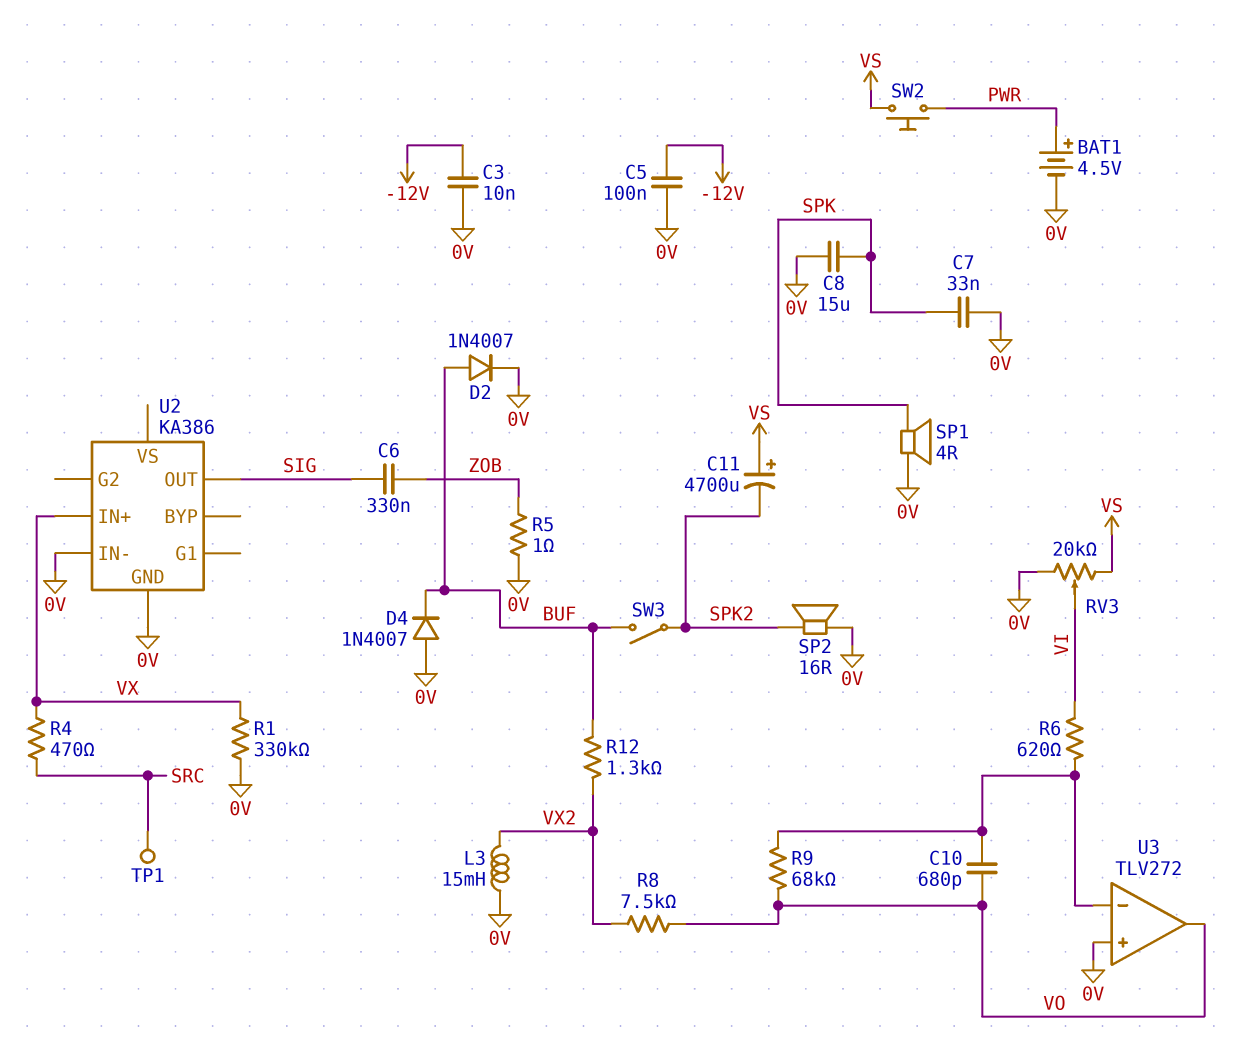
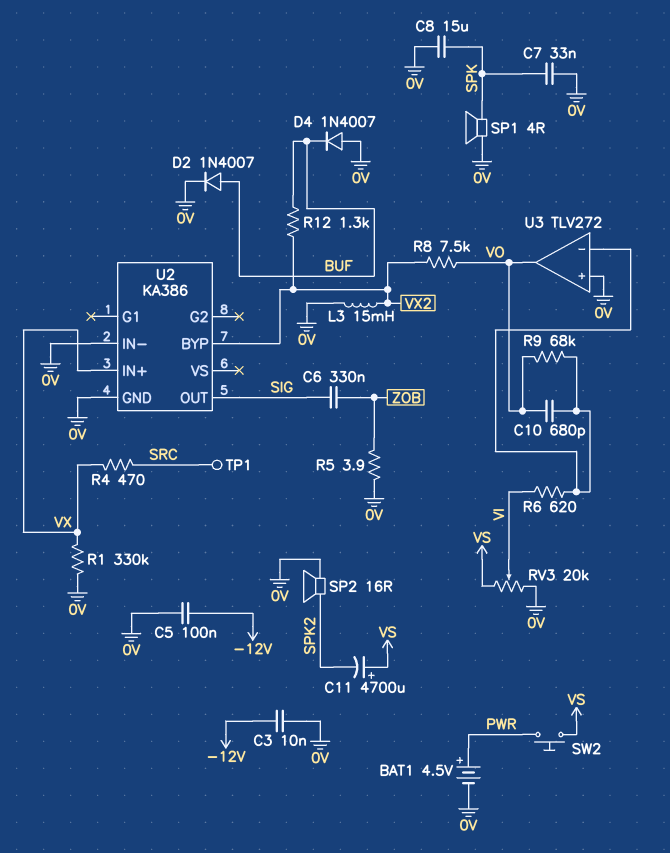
R5: 1 (0V, ZOB) -> 3.9 (0V, ZOB)
SW3: switch (BUF, SPK2) -> none
U2 pin BYP: none -> VX2

